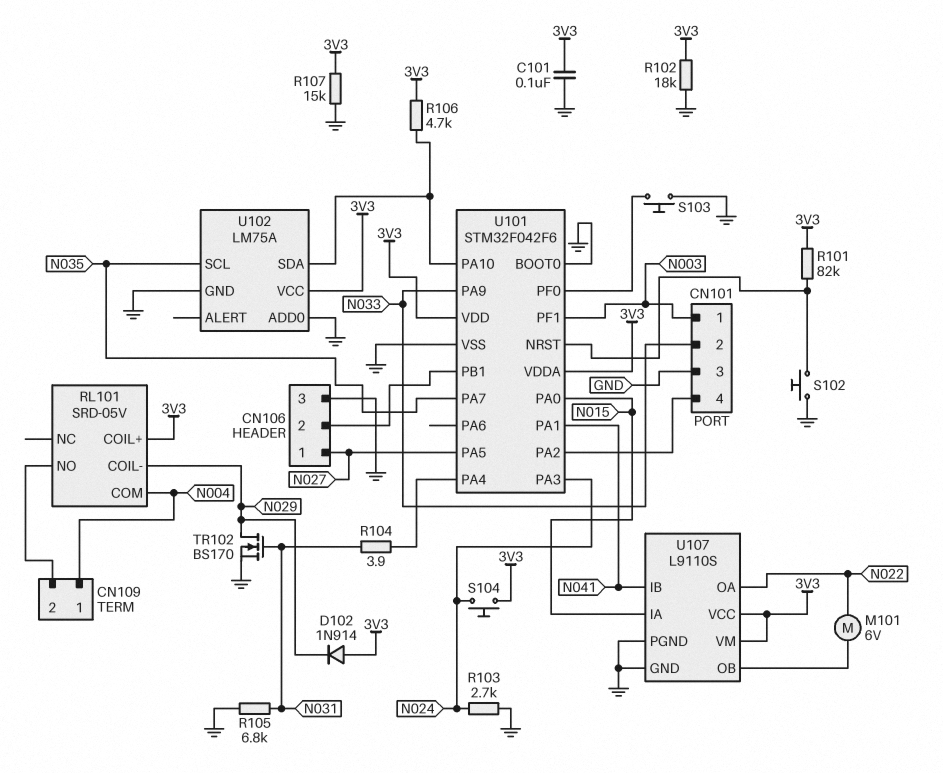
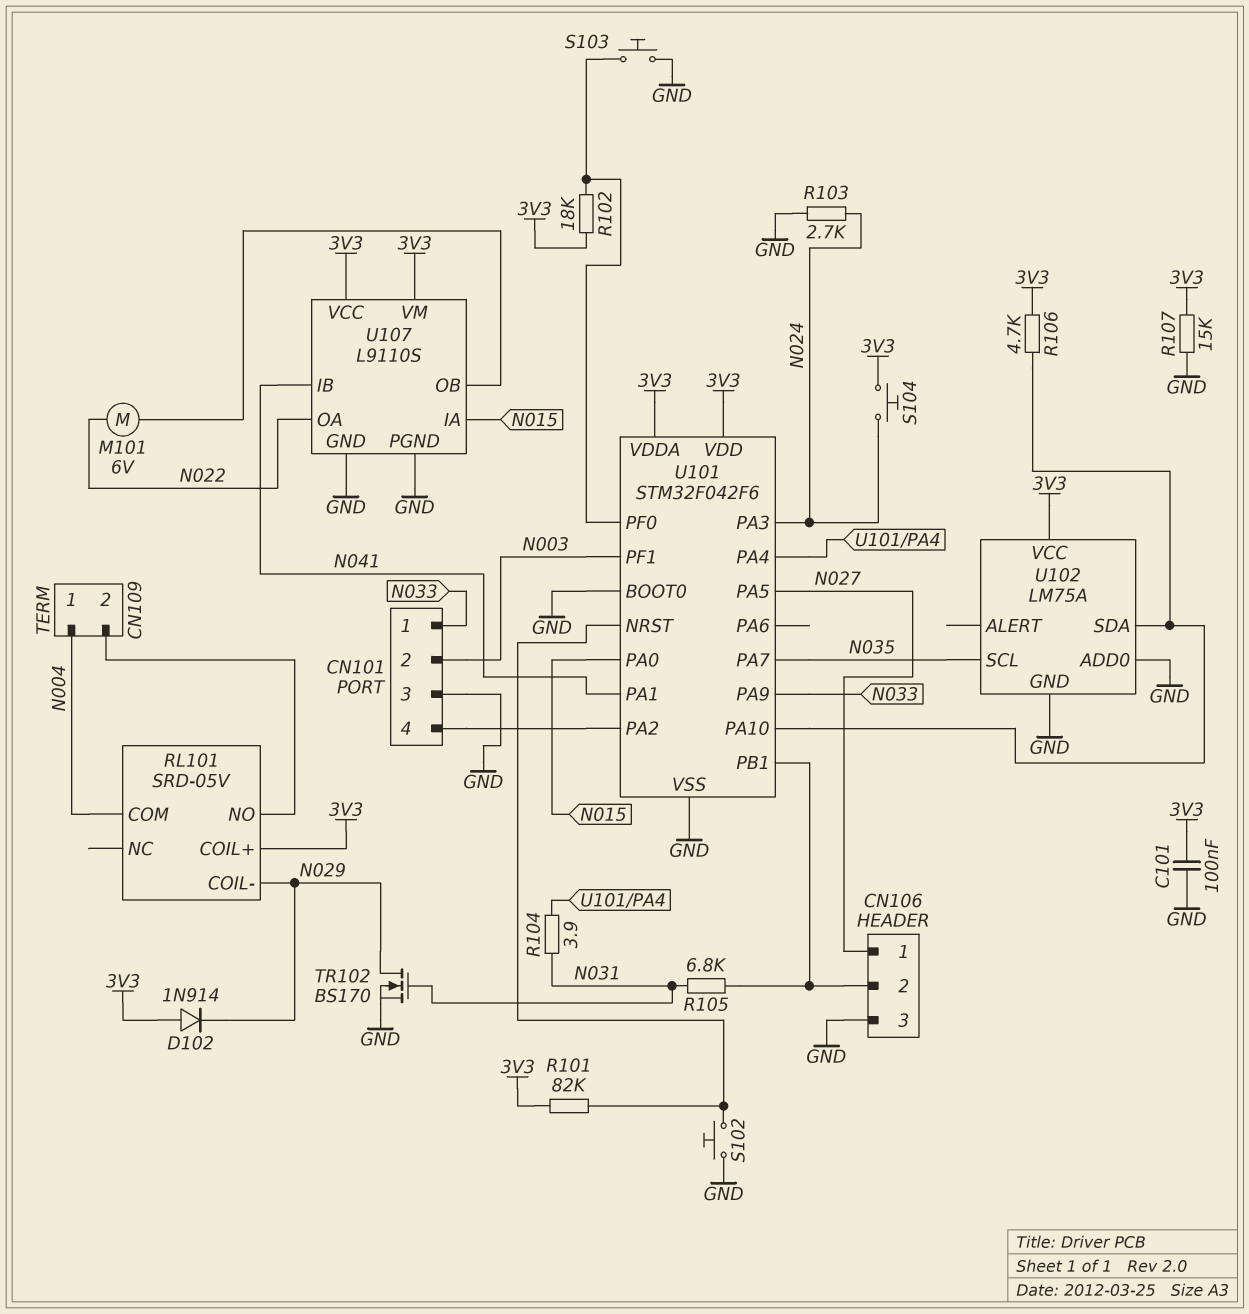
CN101 pin 1: N003 -> N033
CN101 pin 2: N033 -> N003
R102: 18k (3V3, GND) -> 18k (3V3, U101/PF0)
R105: 6.8k (GND, N031) -> 6.8k (CN106/2, N031)

